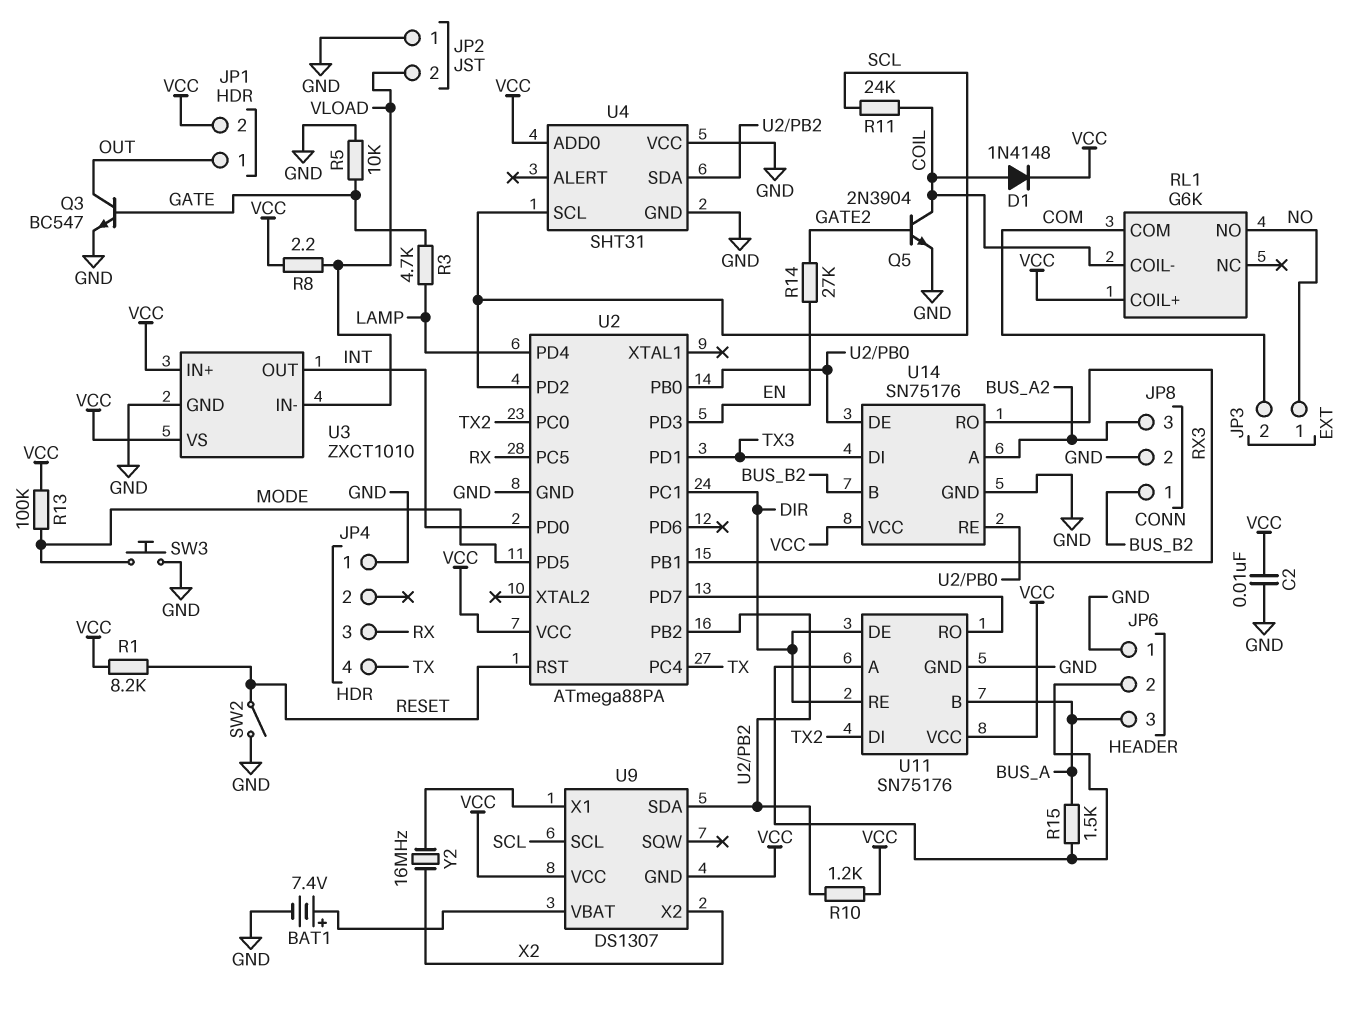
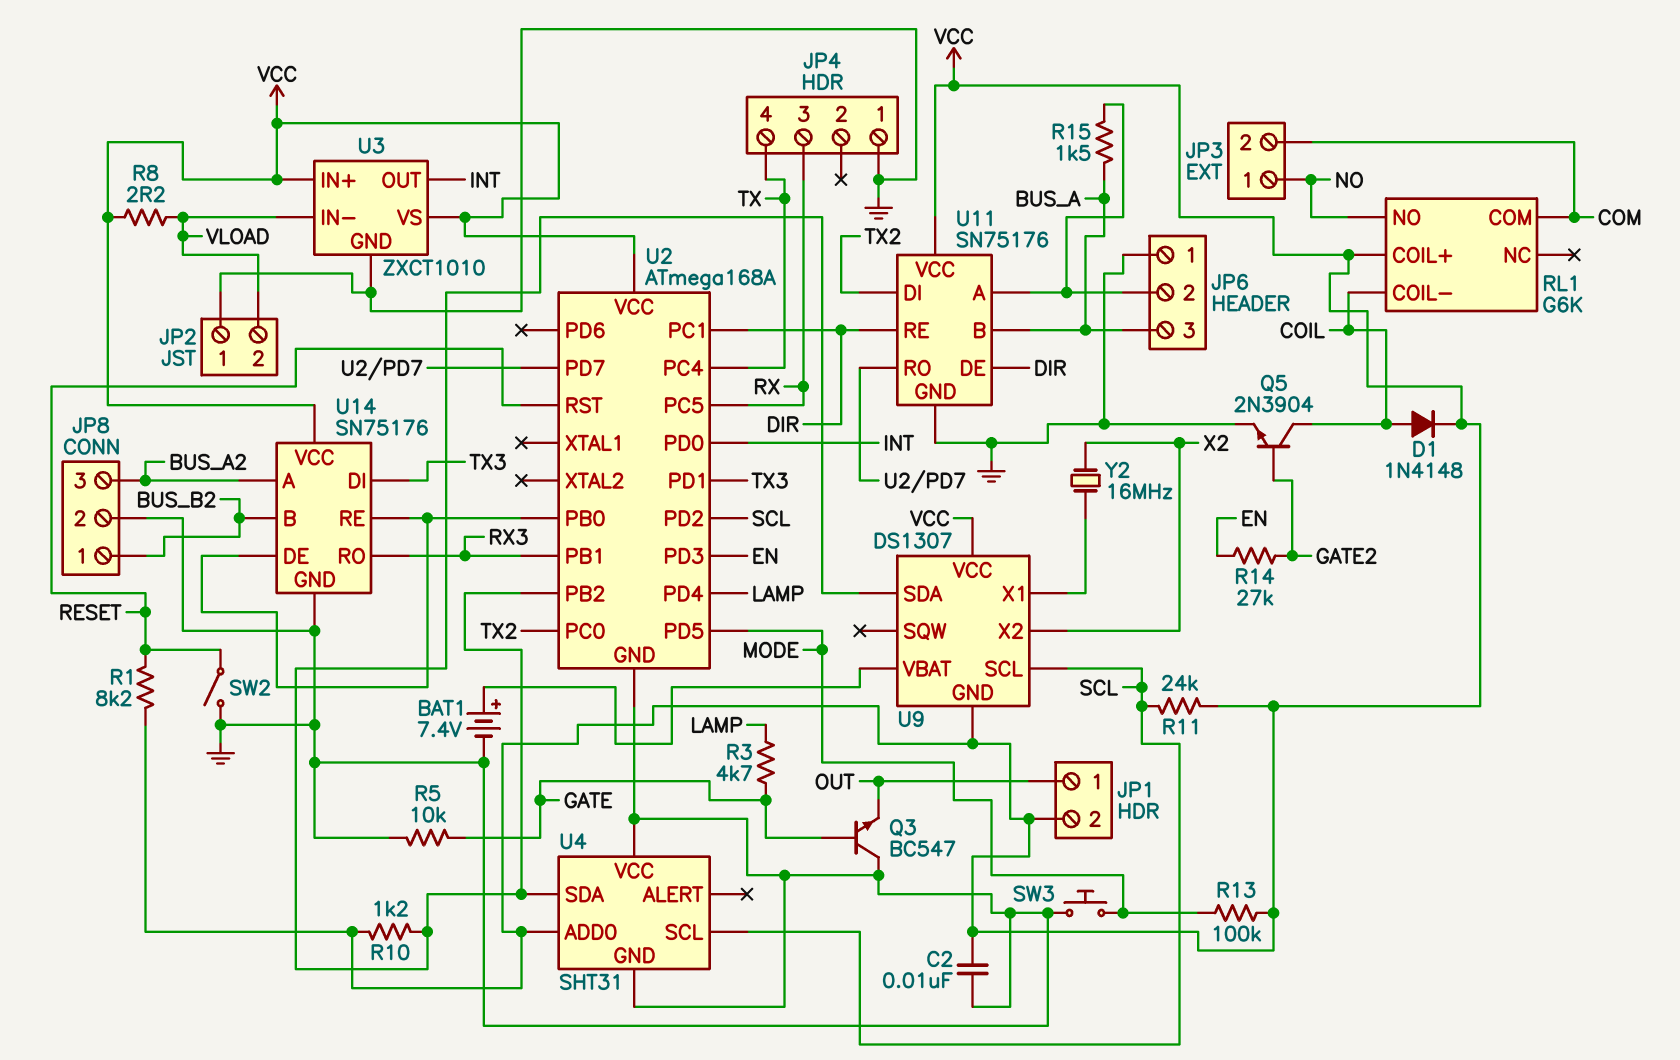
Q3: NPN BC547 (B GATE, C OUT, E GND) -> NPN BC547 (B GATE, C GND, E OUT)
R11: 24k (COIL, SCL) -> 24k (SCL, VCC)
U2: ATmega88PA -> ATmega168A

